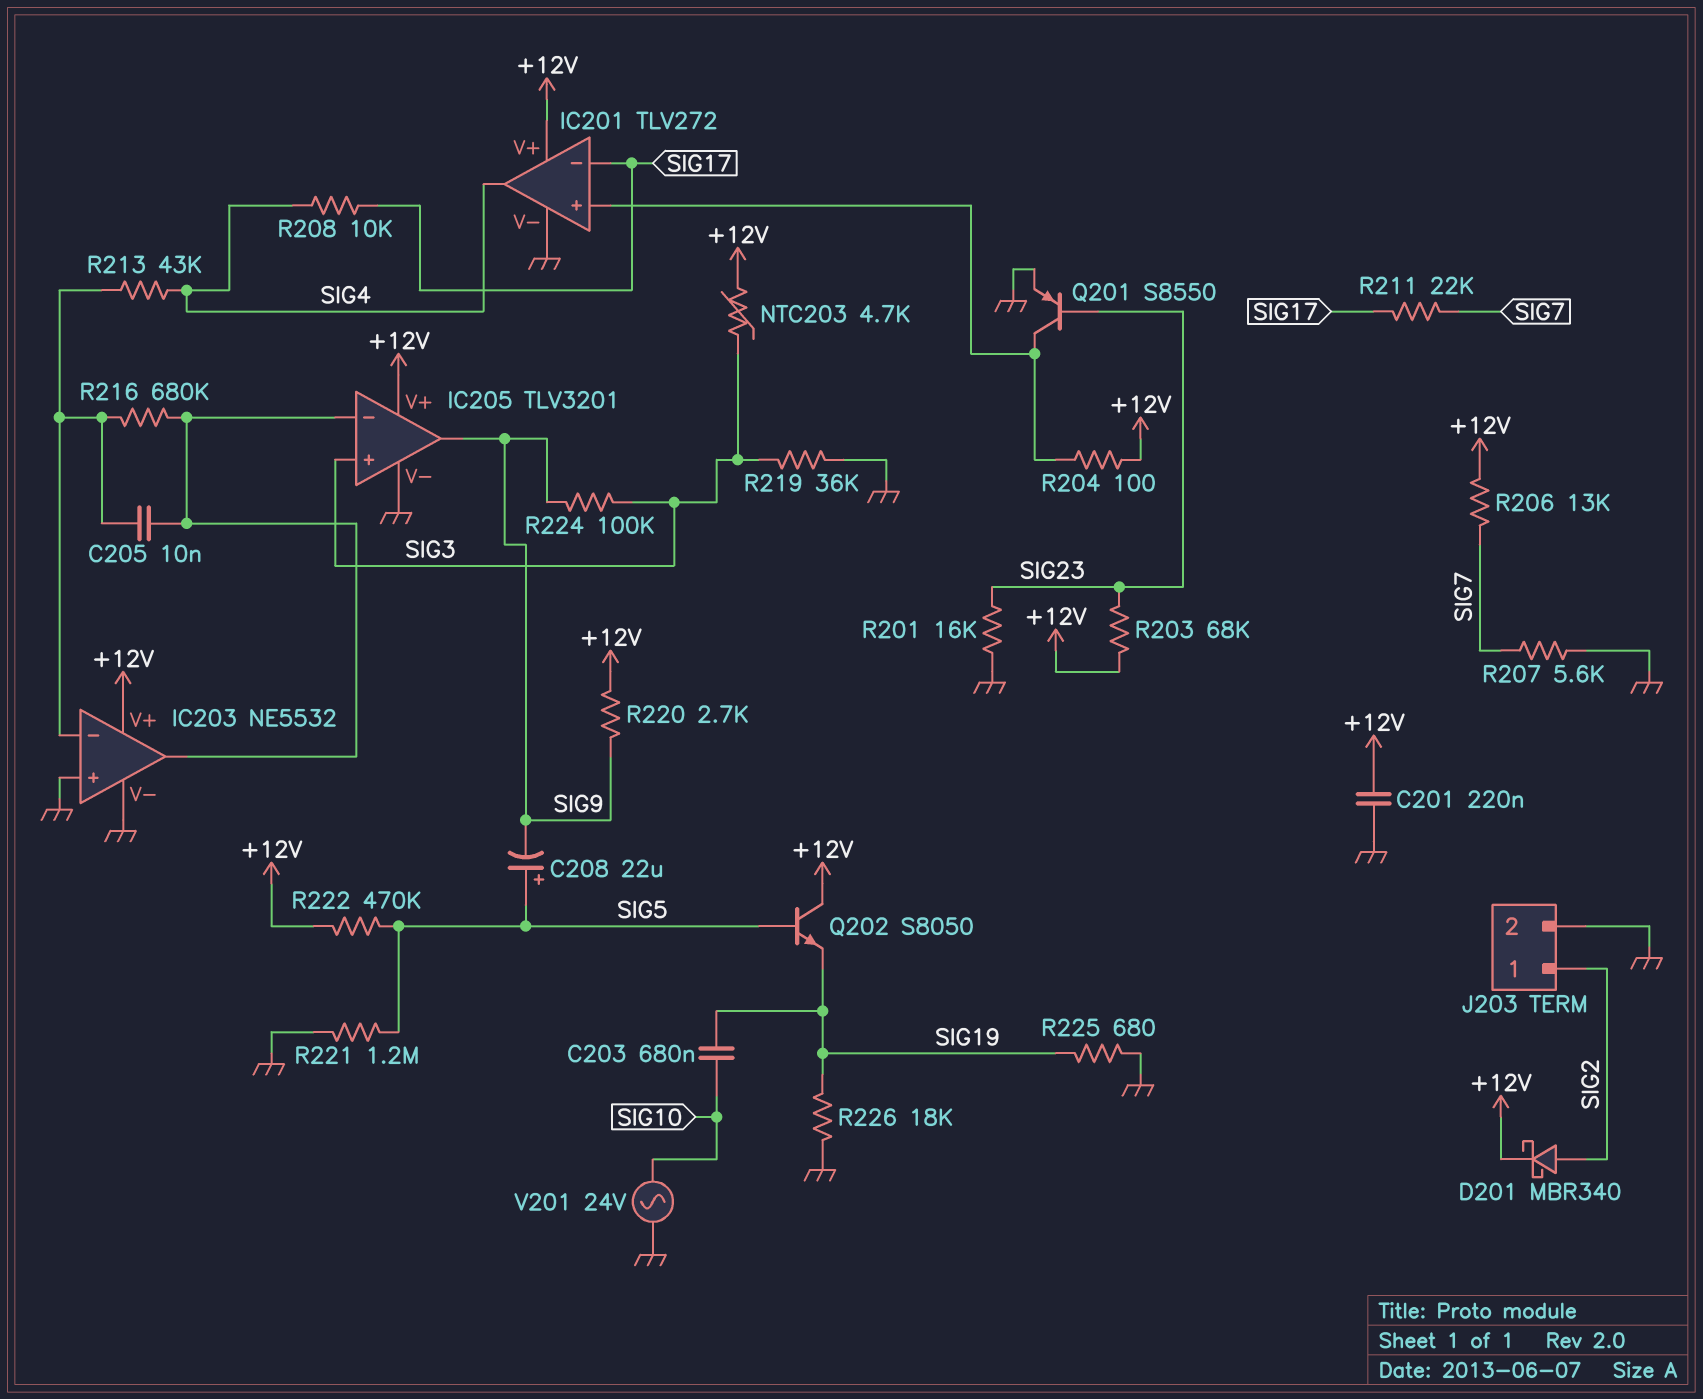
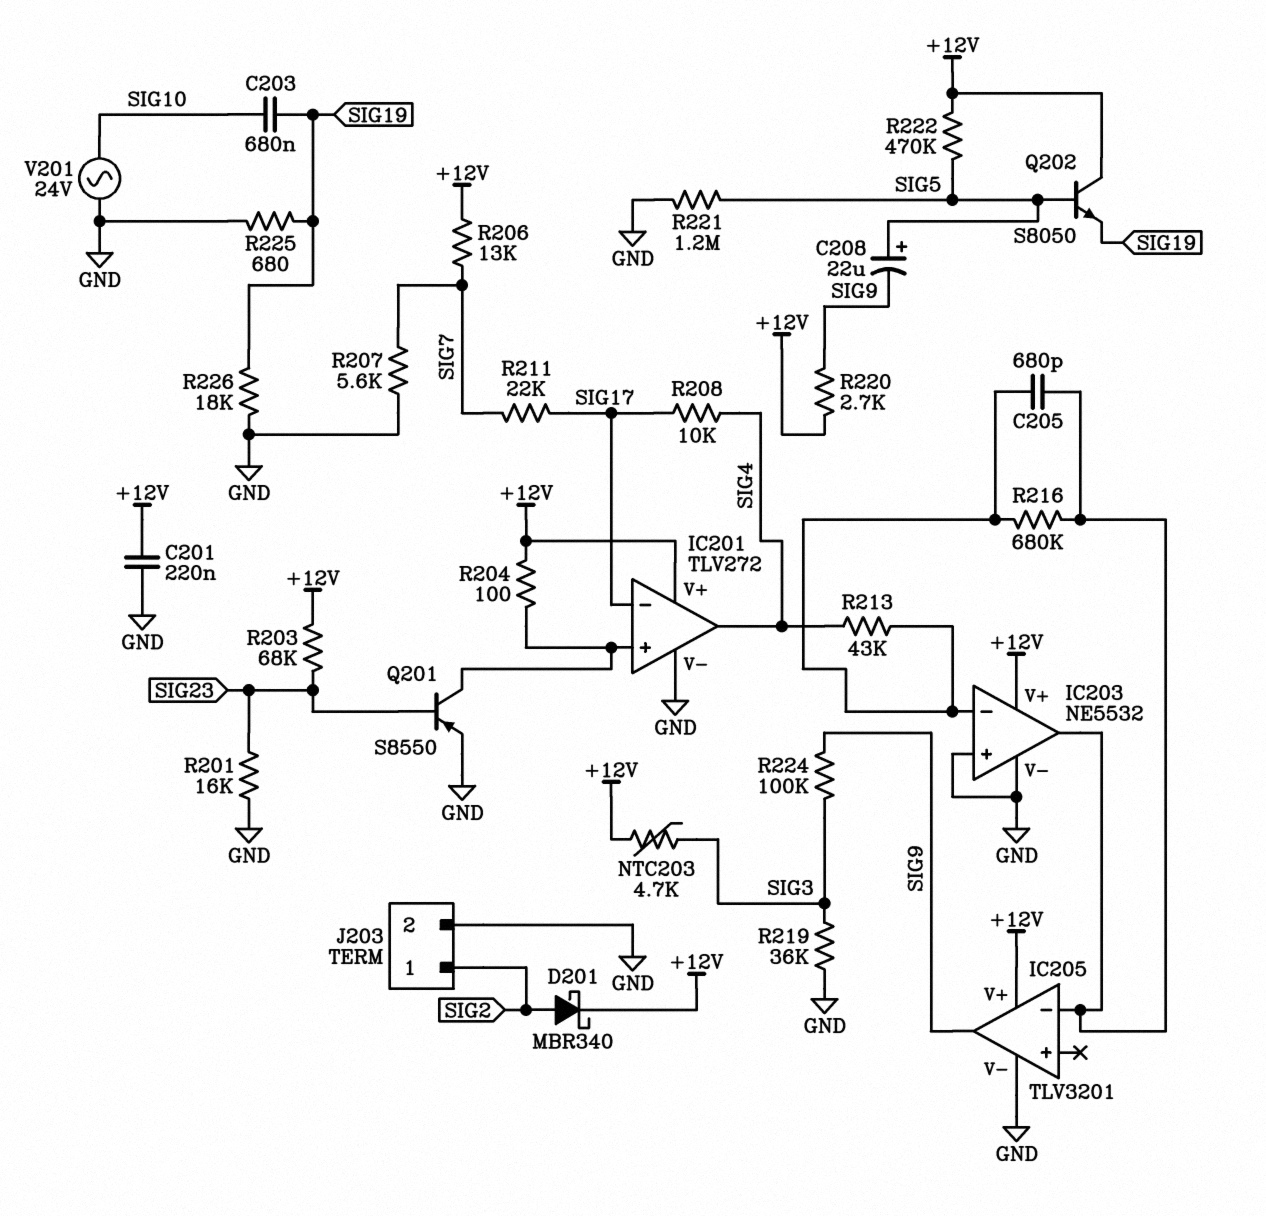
C205: 10nF (IC203/in-, IC203/out) -> 680pF (IC203/in-, IC203/out)
IC205 pin in+: SIG3 -> none

